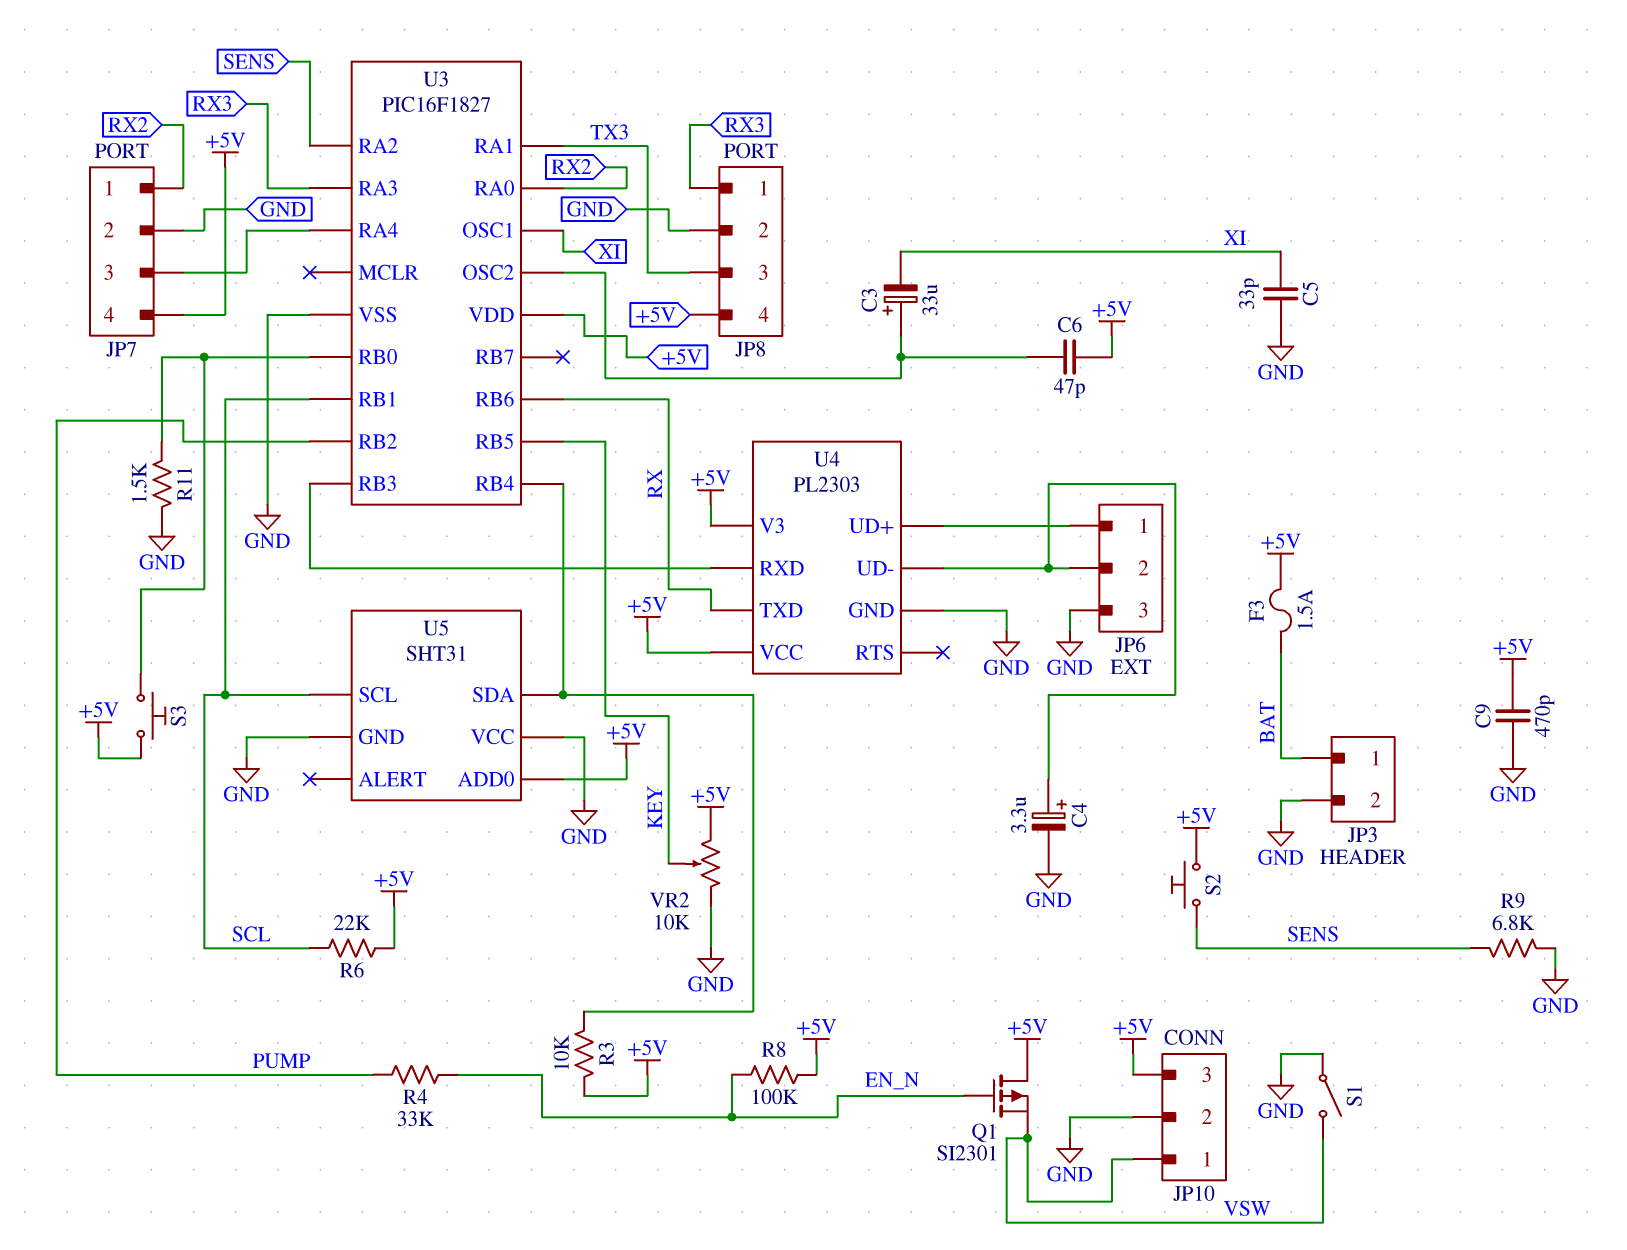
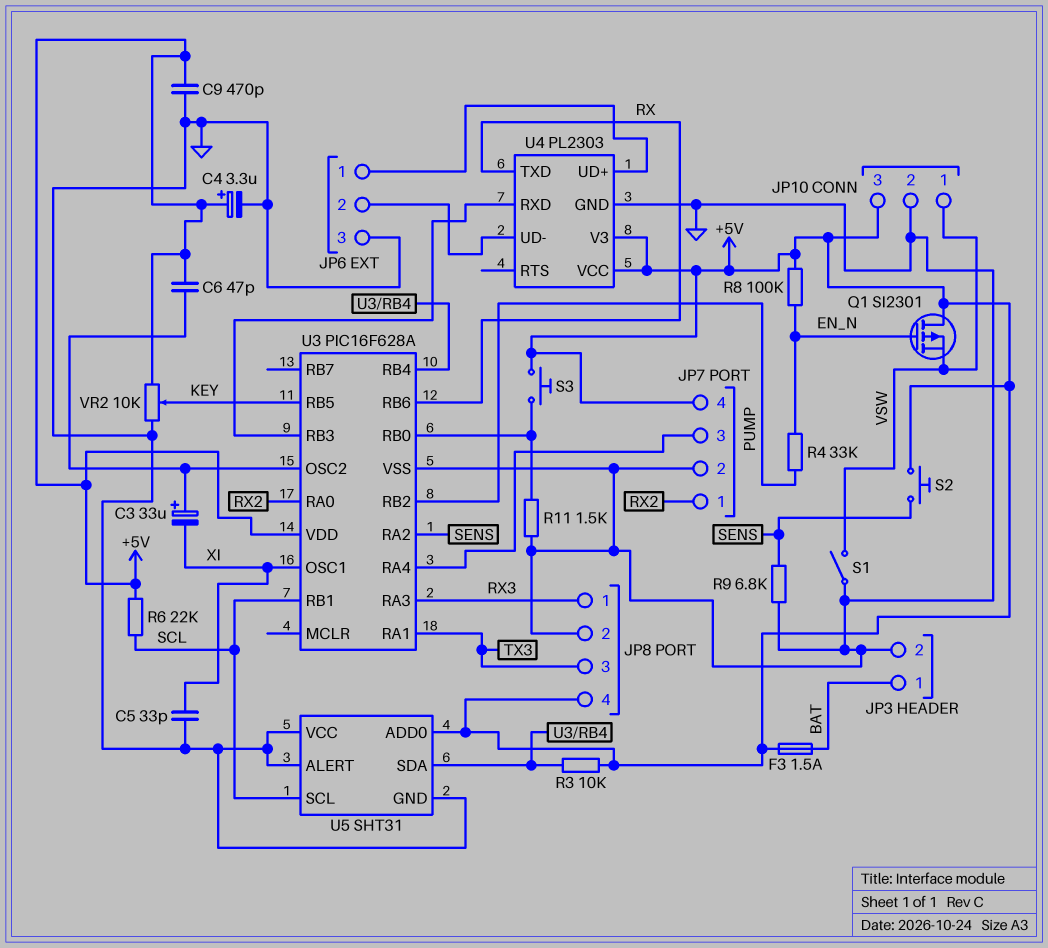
C4: 3.3uF (plus JP6/2, minus GND) -> 3.3uF (plus +5V, minus GND)
U3: PIC16F1827 -> PIC16F628A
U5 pin ALERT: none -> GND

